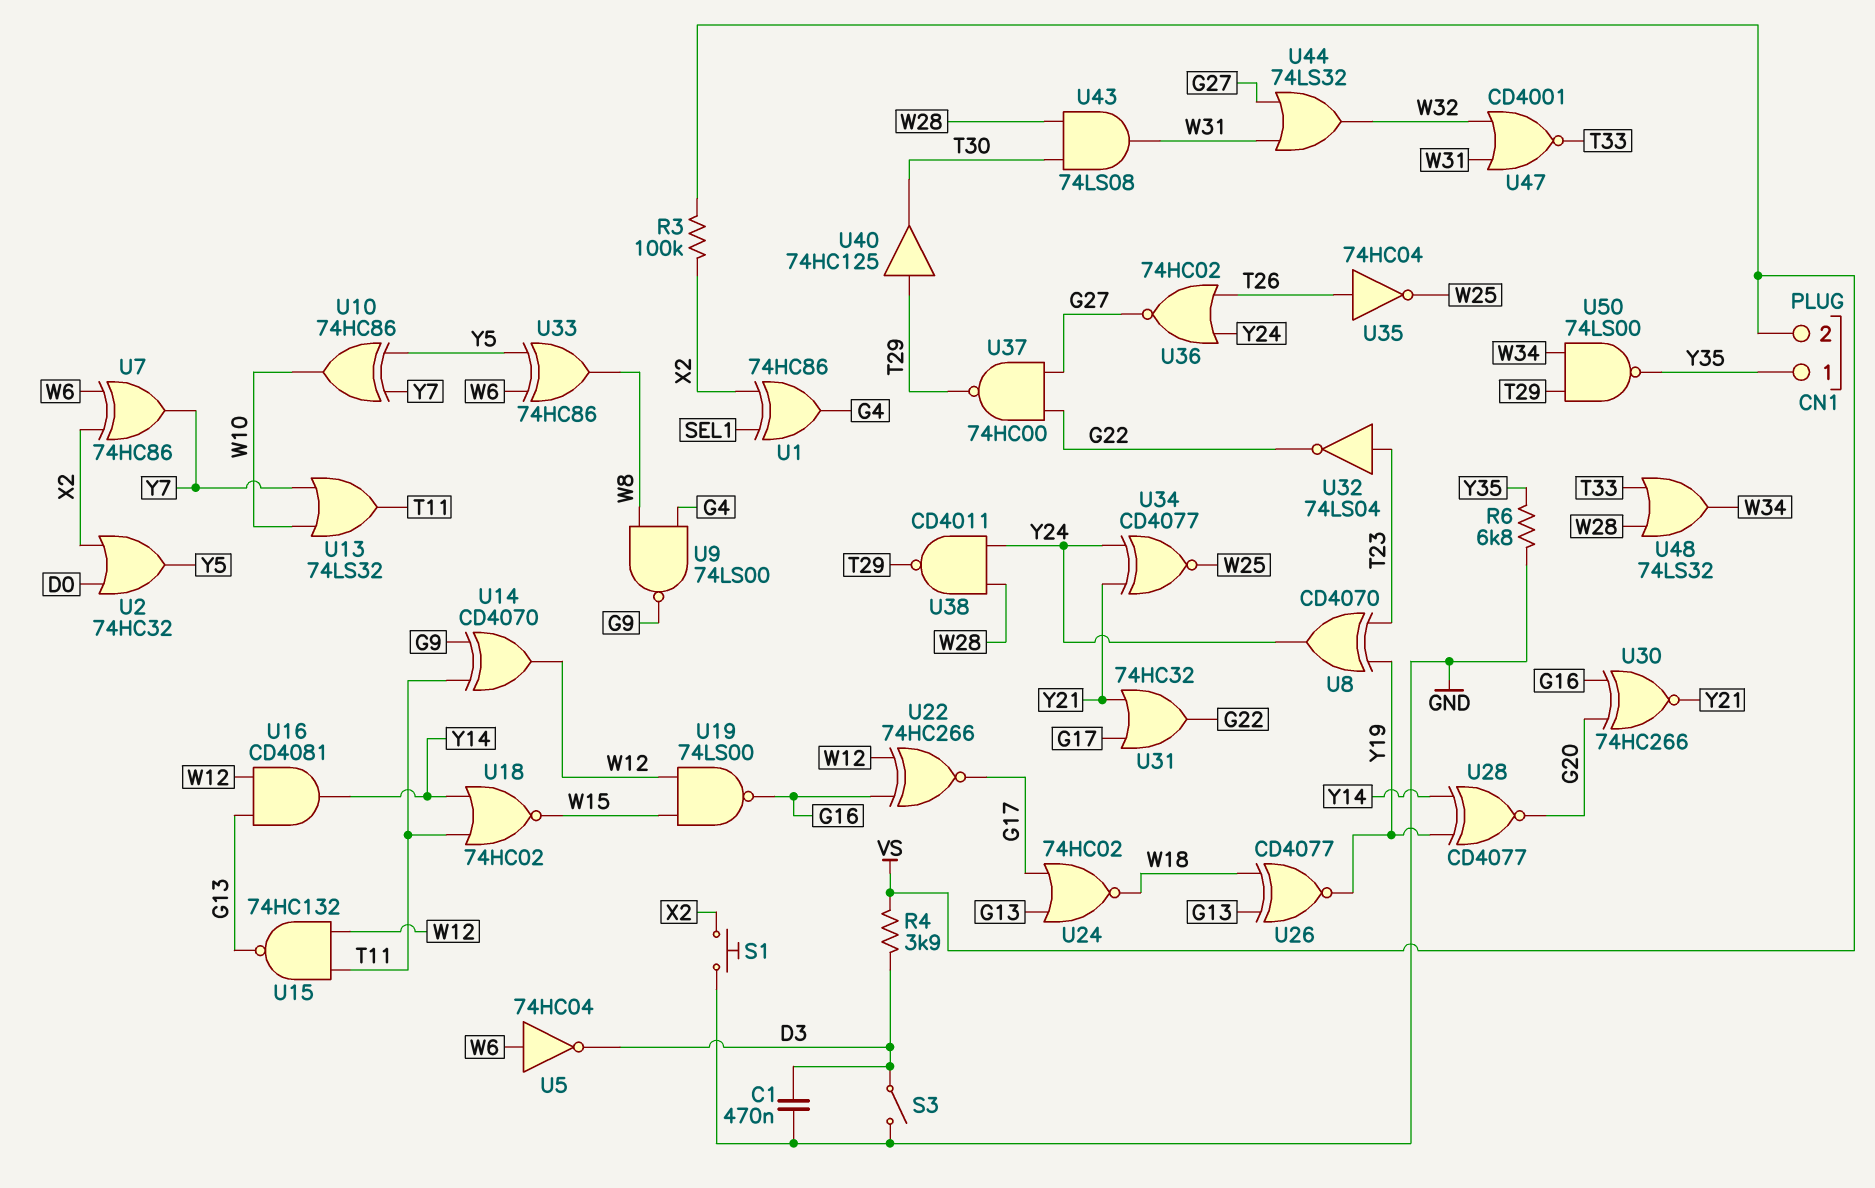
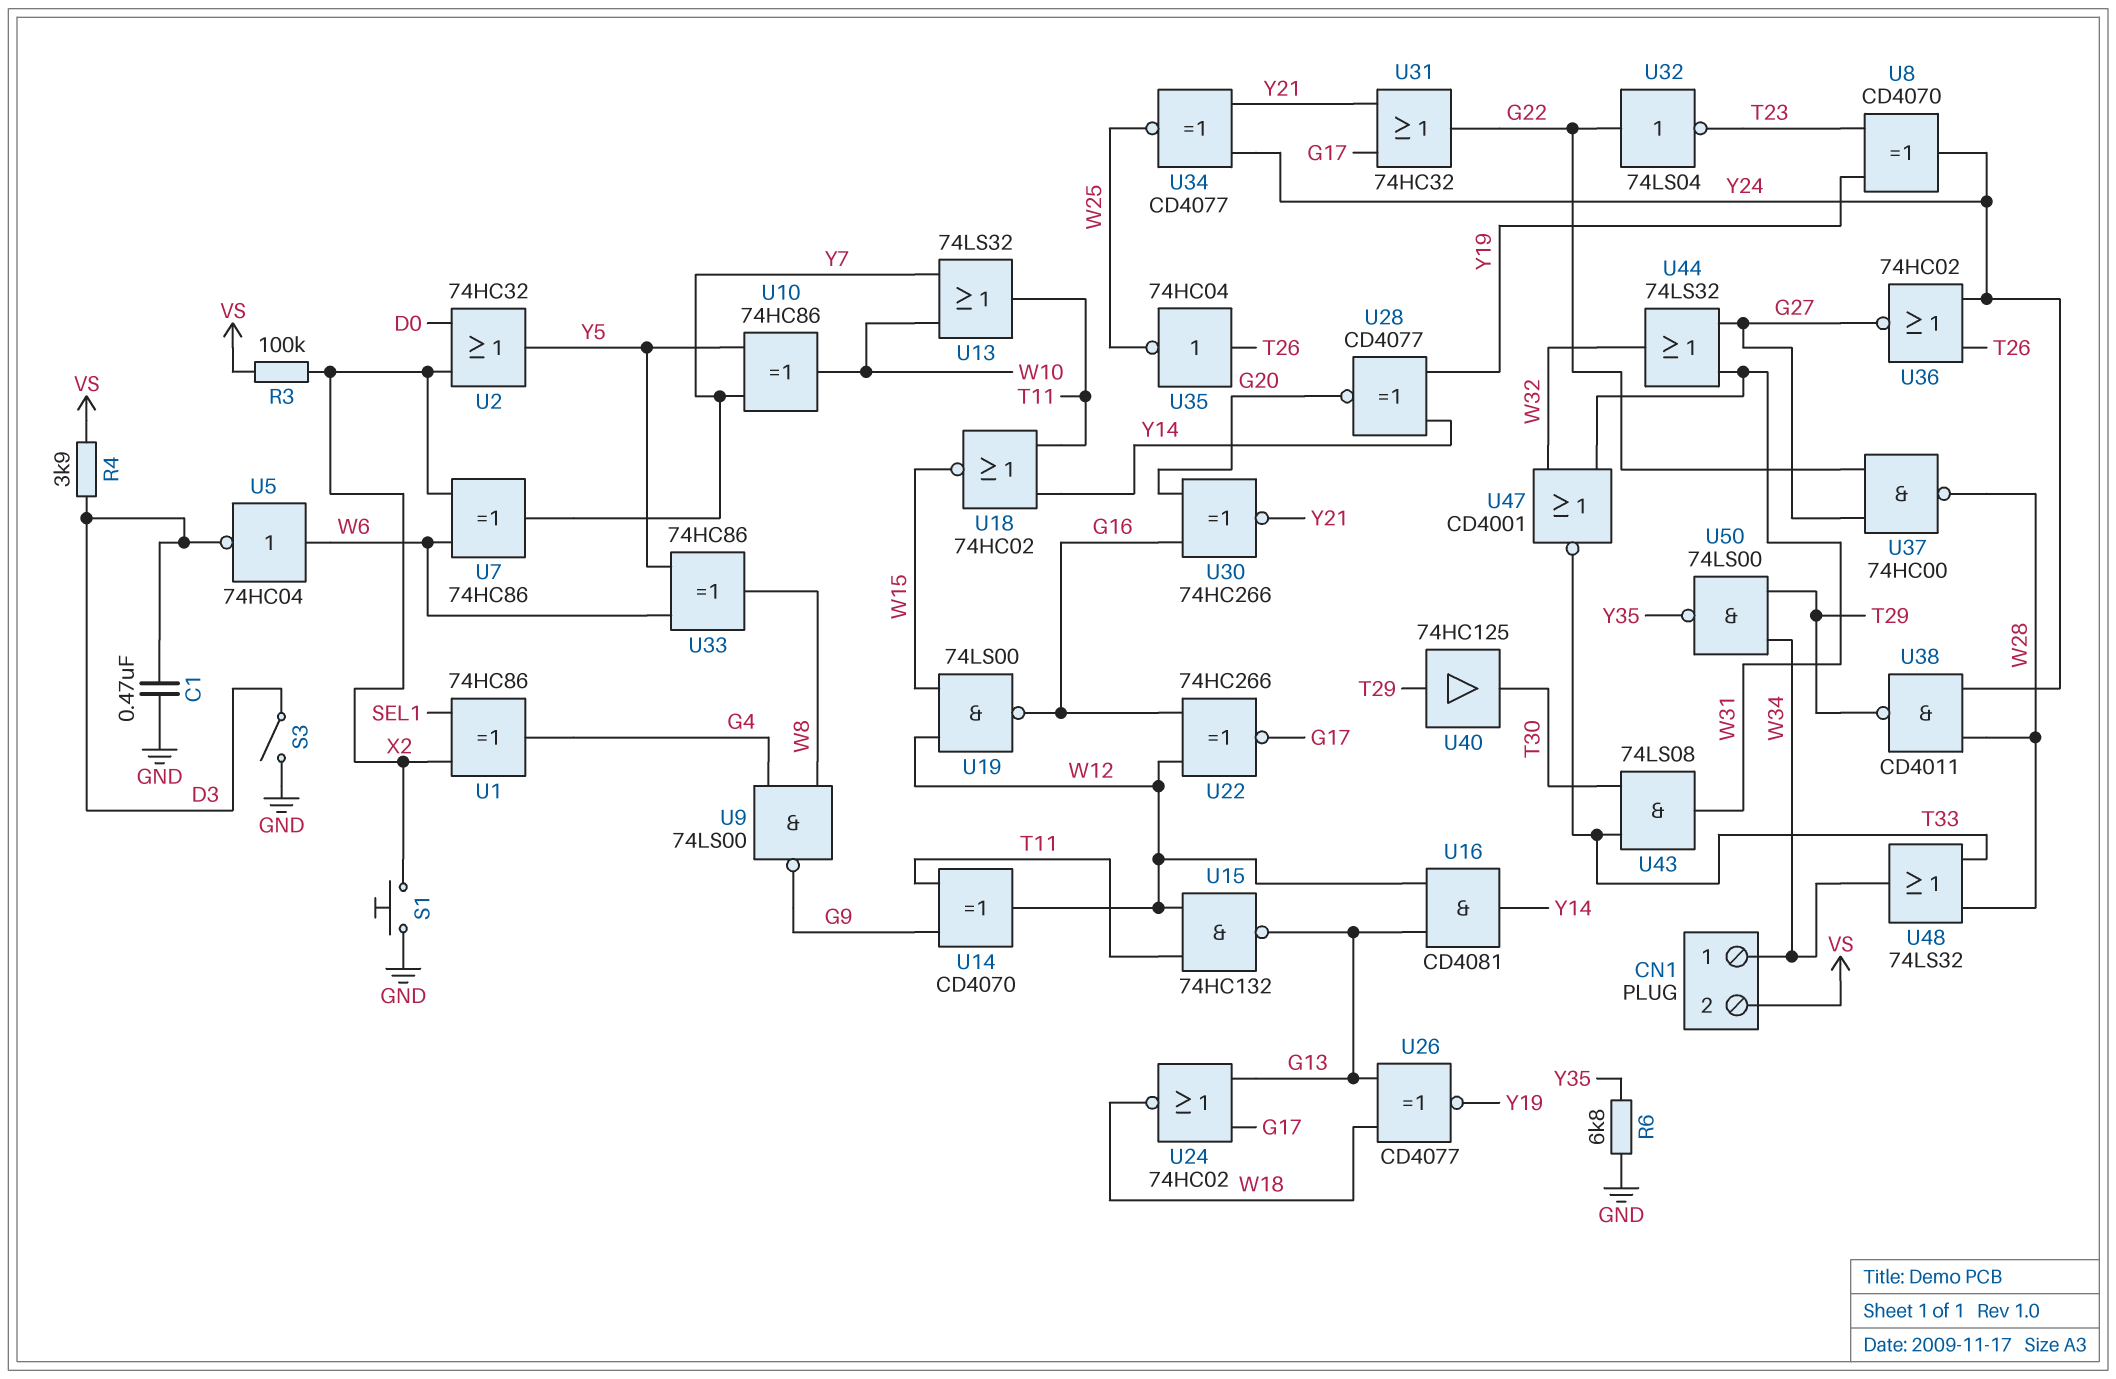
CN1 pin 1: Y35 -> W34
U32: NOT 74LS04 (in T23, out G22) -> NOT 74LS04 (in G22, out T23)
U37: NAND 74HC00 (in G22, in G27, out T29) -> NAND 74HC00 (in G22, in G27, out W28)
U43: AND 74LS08 (in T30, in W28, out W31) -> AND 74LS08 (in T30, in T33, out W31)

